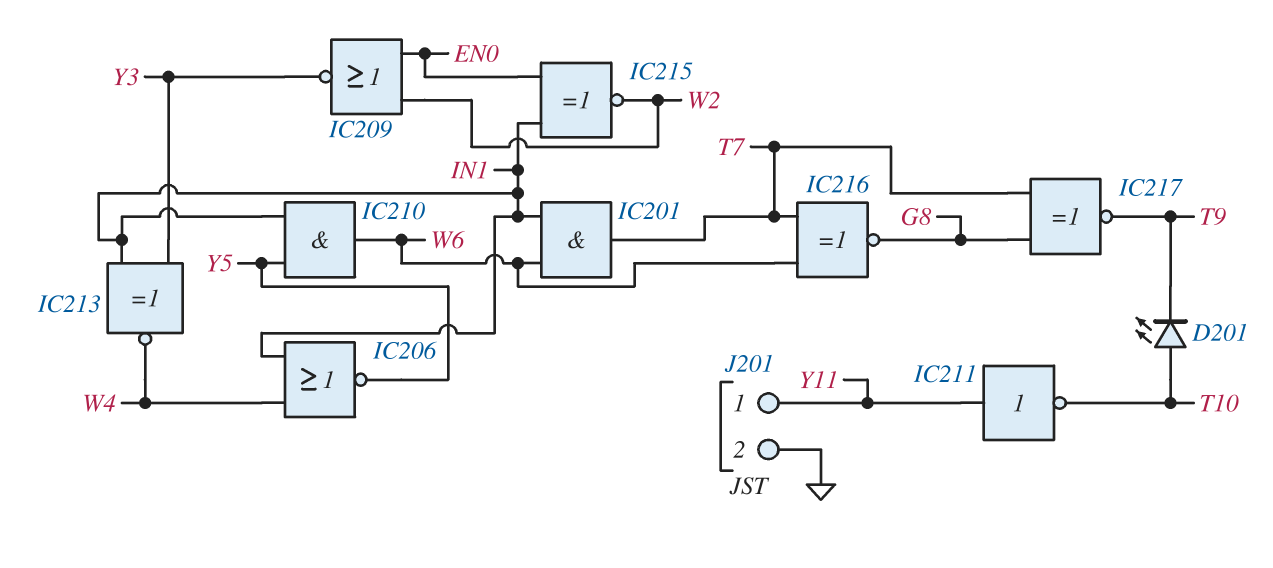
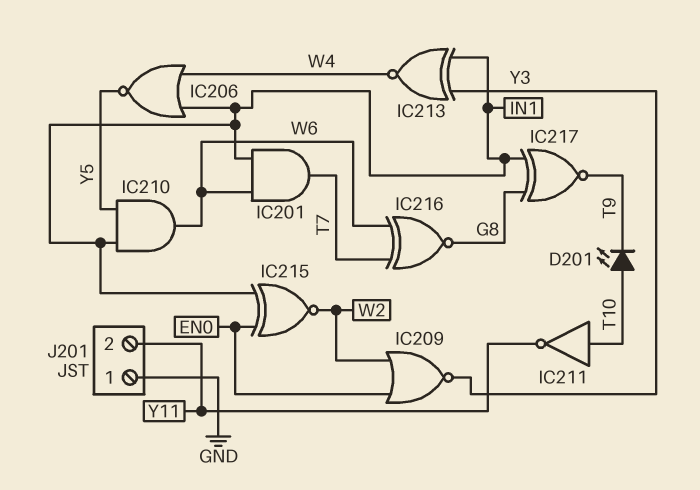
IC211: NOT (in Y11, out T10) -> NOT (in T10, out Y11)
IC217: XNOR (in G8, in T7, out T9) -> XNOR (in G8, in IN1, out T9)
J201 pin 1: Y11 -> GND
J201 pin 2: GND -> Y11

